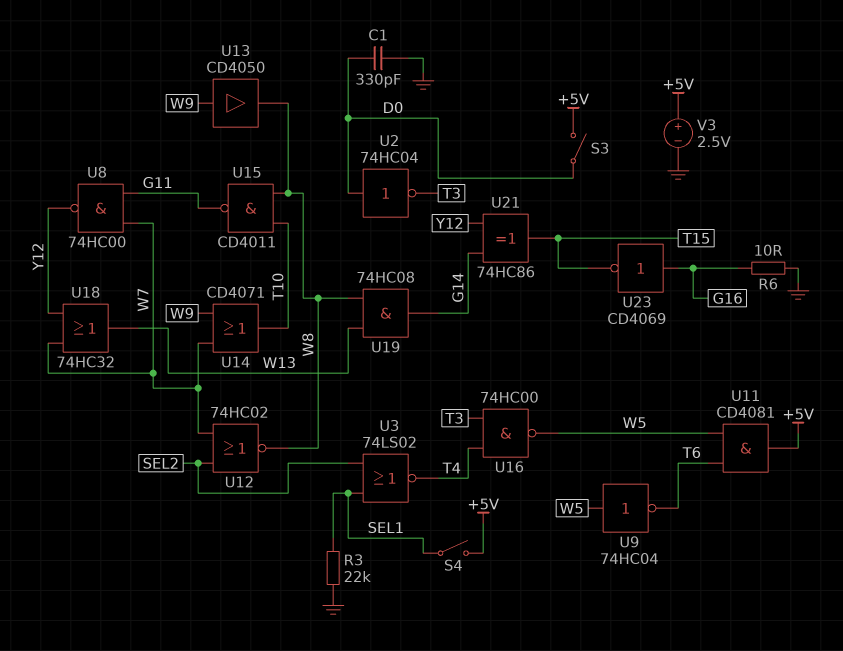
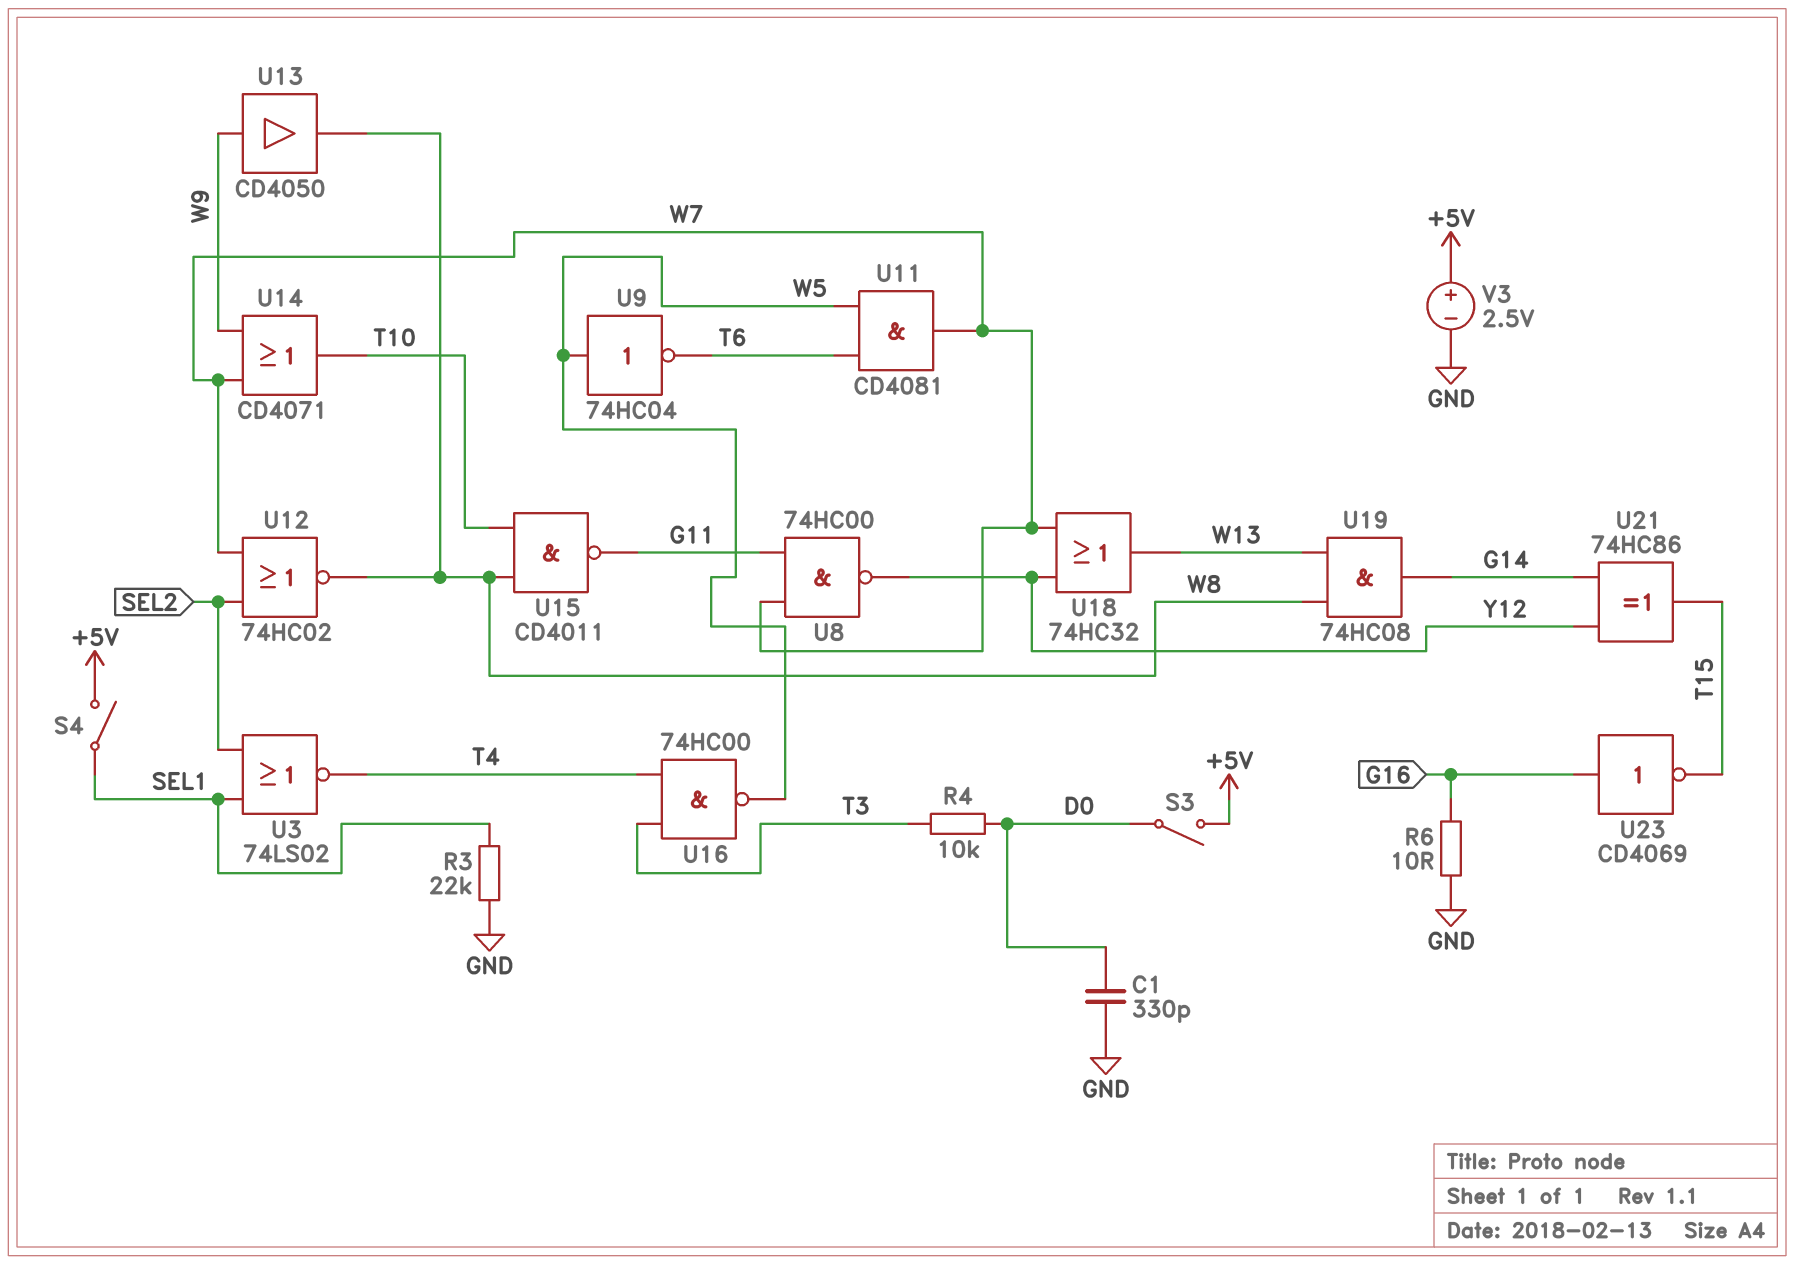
R4: none -> 10k (D0, T3)
U2: NOT 74HC04 (in D0, out T3) -> none
U11: AND CD4081 (in T6, in W5, out +5V) -> AND CD4081 (in T6, in W5, out W7)

